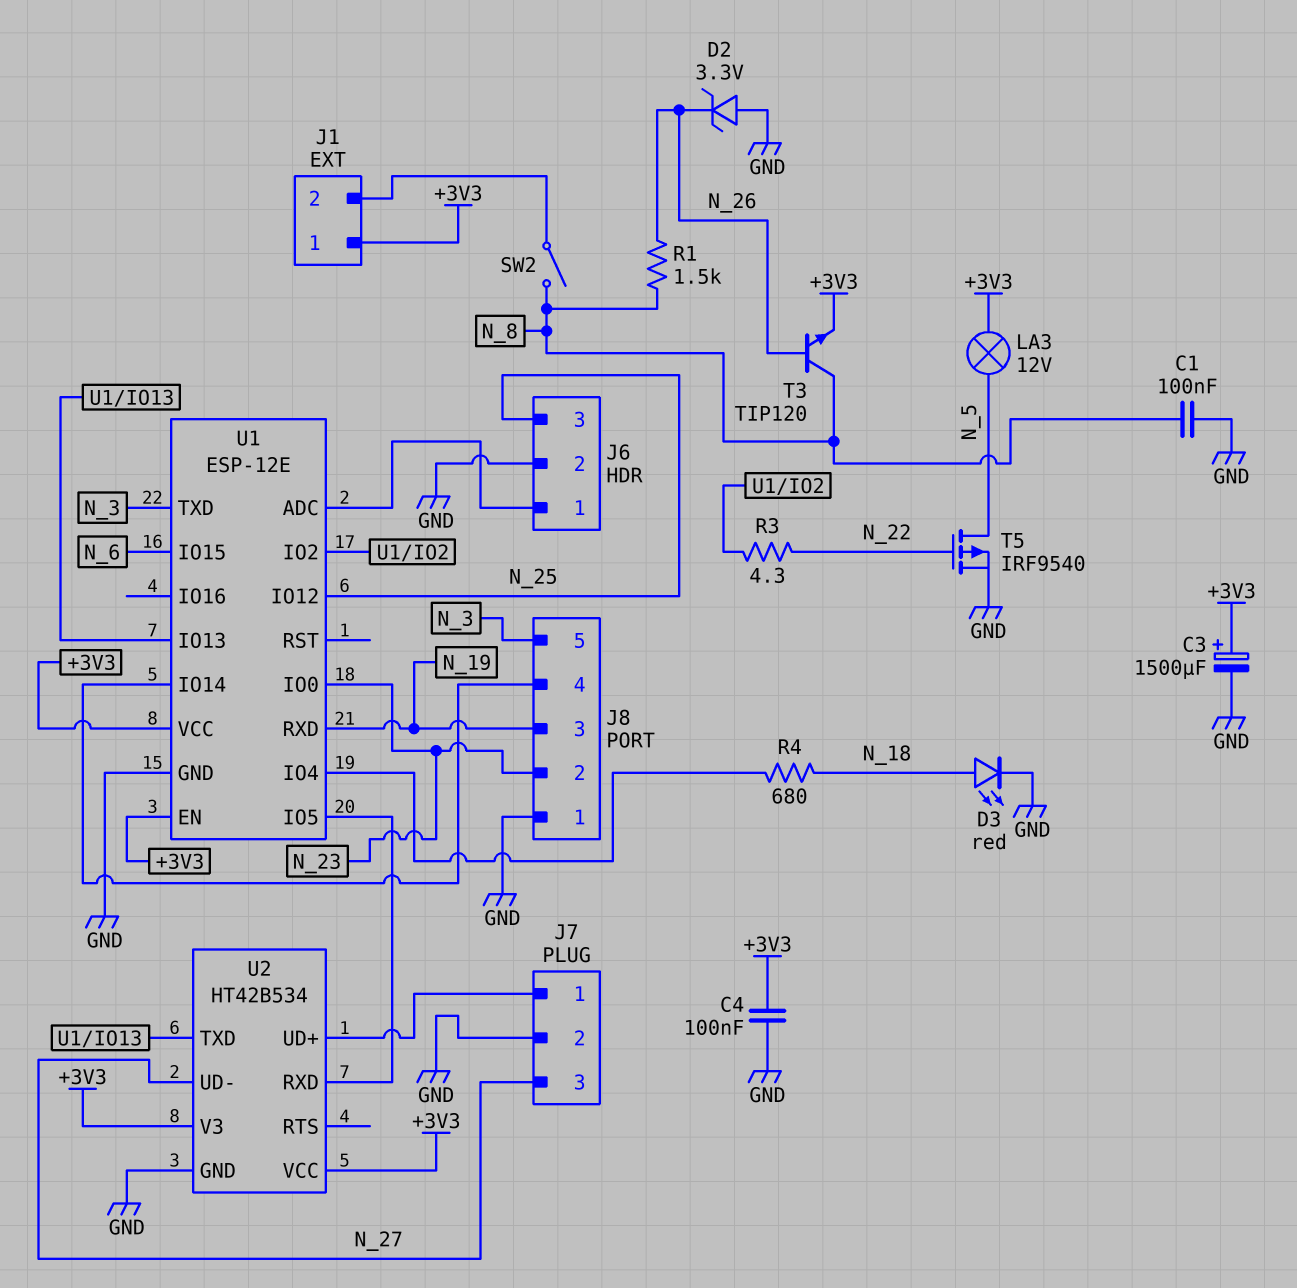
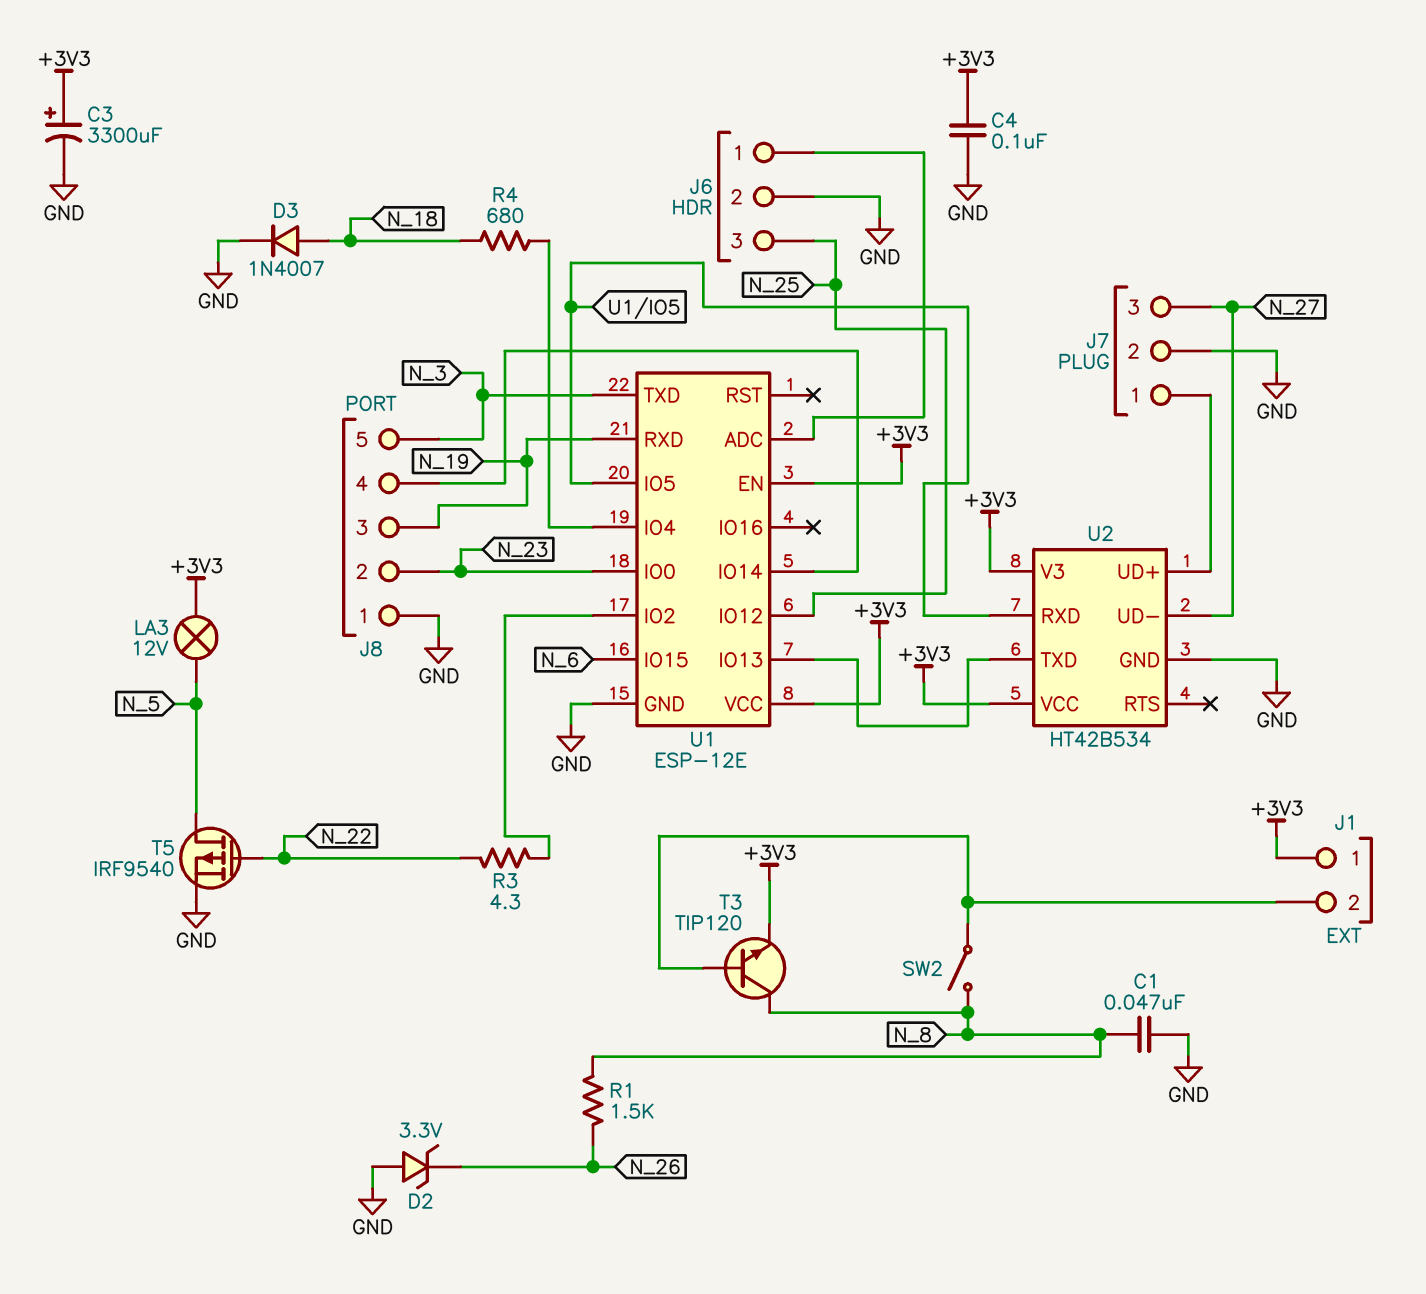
C1: 100nF (GND, N_8) -> 47nF (GND, N_8)
C3: 1500uF (plus +3V3, minus GND) -> 3300uF (plus +3V3, minus GND)
D3: LED red (A N_18, K GND) -> diode 1N4007 (A N_18, K GND)
T3: NPN TIP120 (B N_26, C N_8, E +3V3) -> NPN TIP120 (B J1/2, C N_8, E +3V3)

